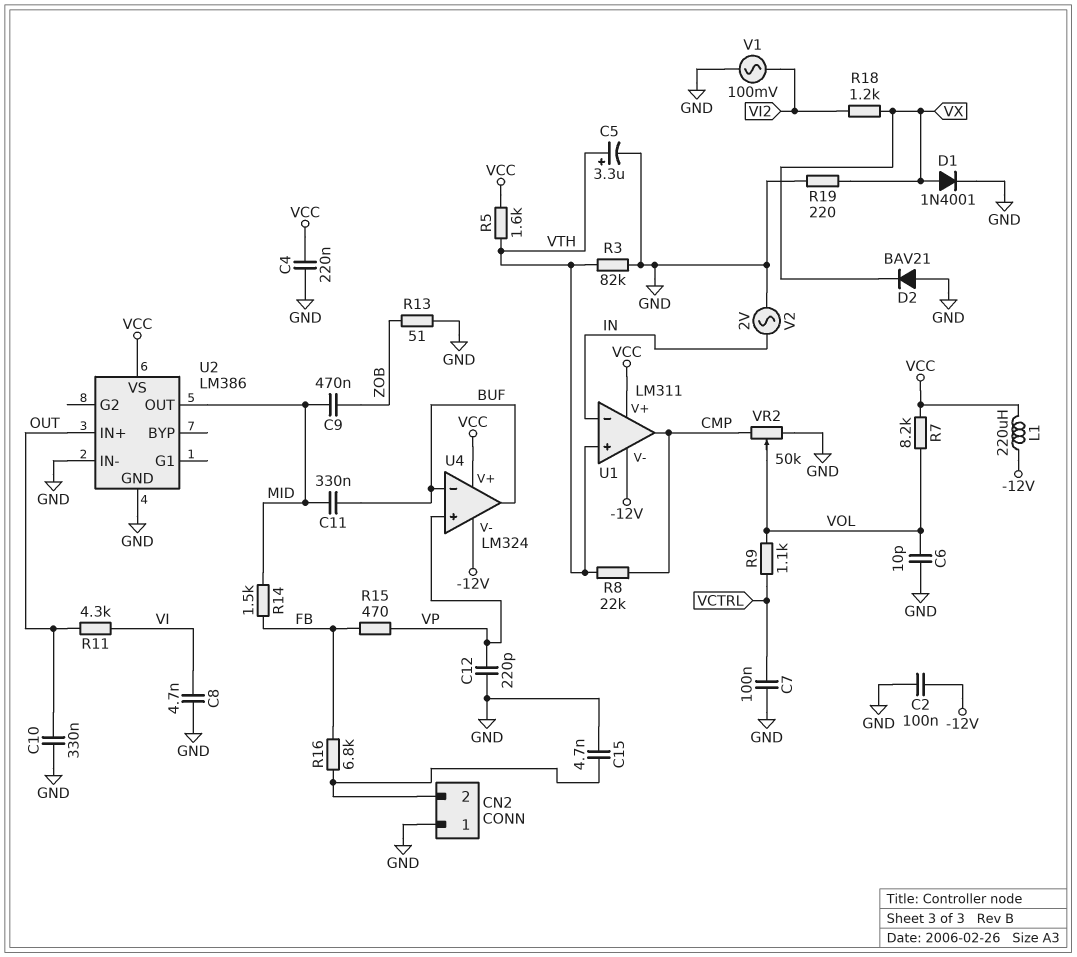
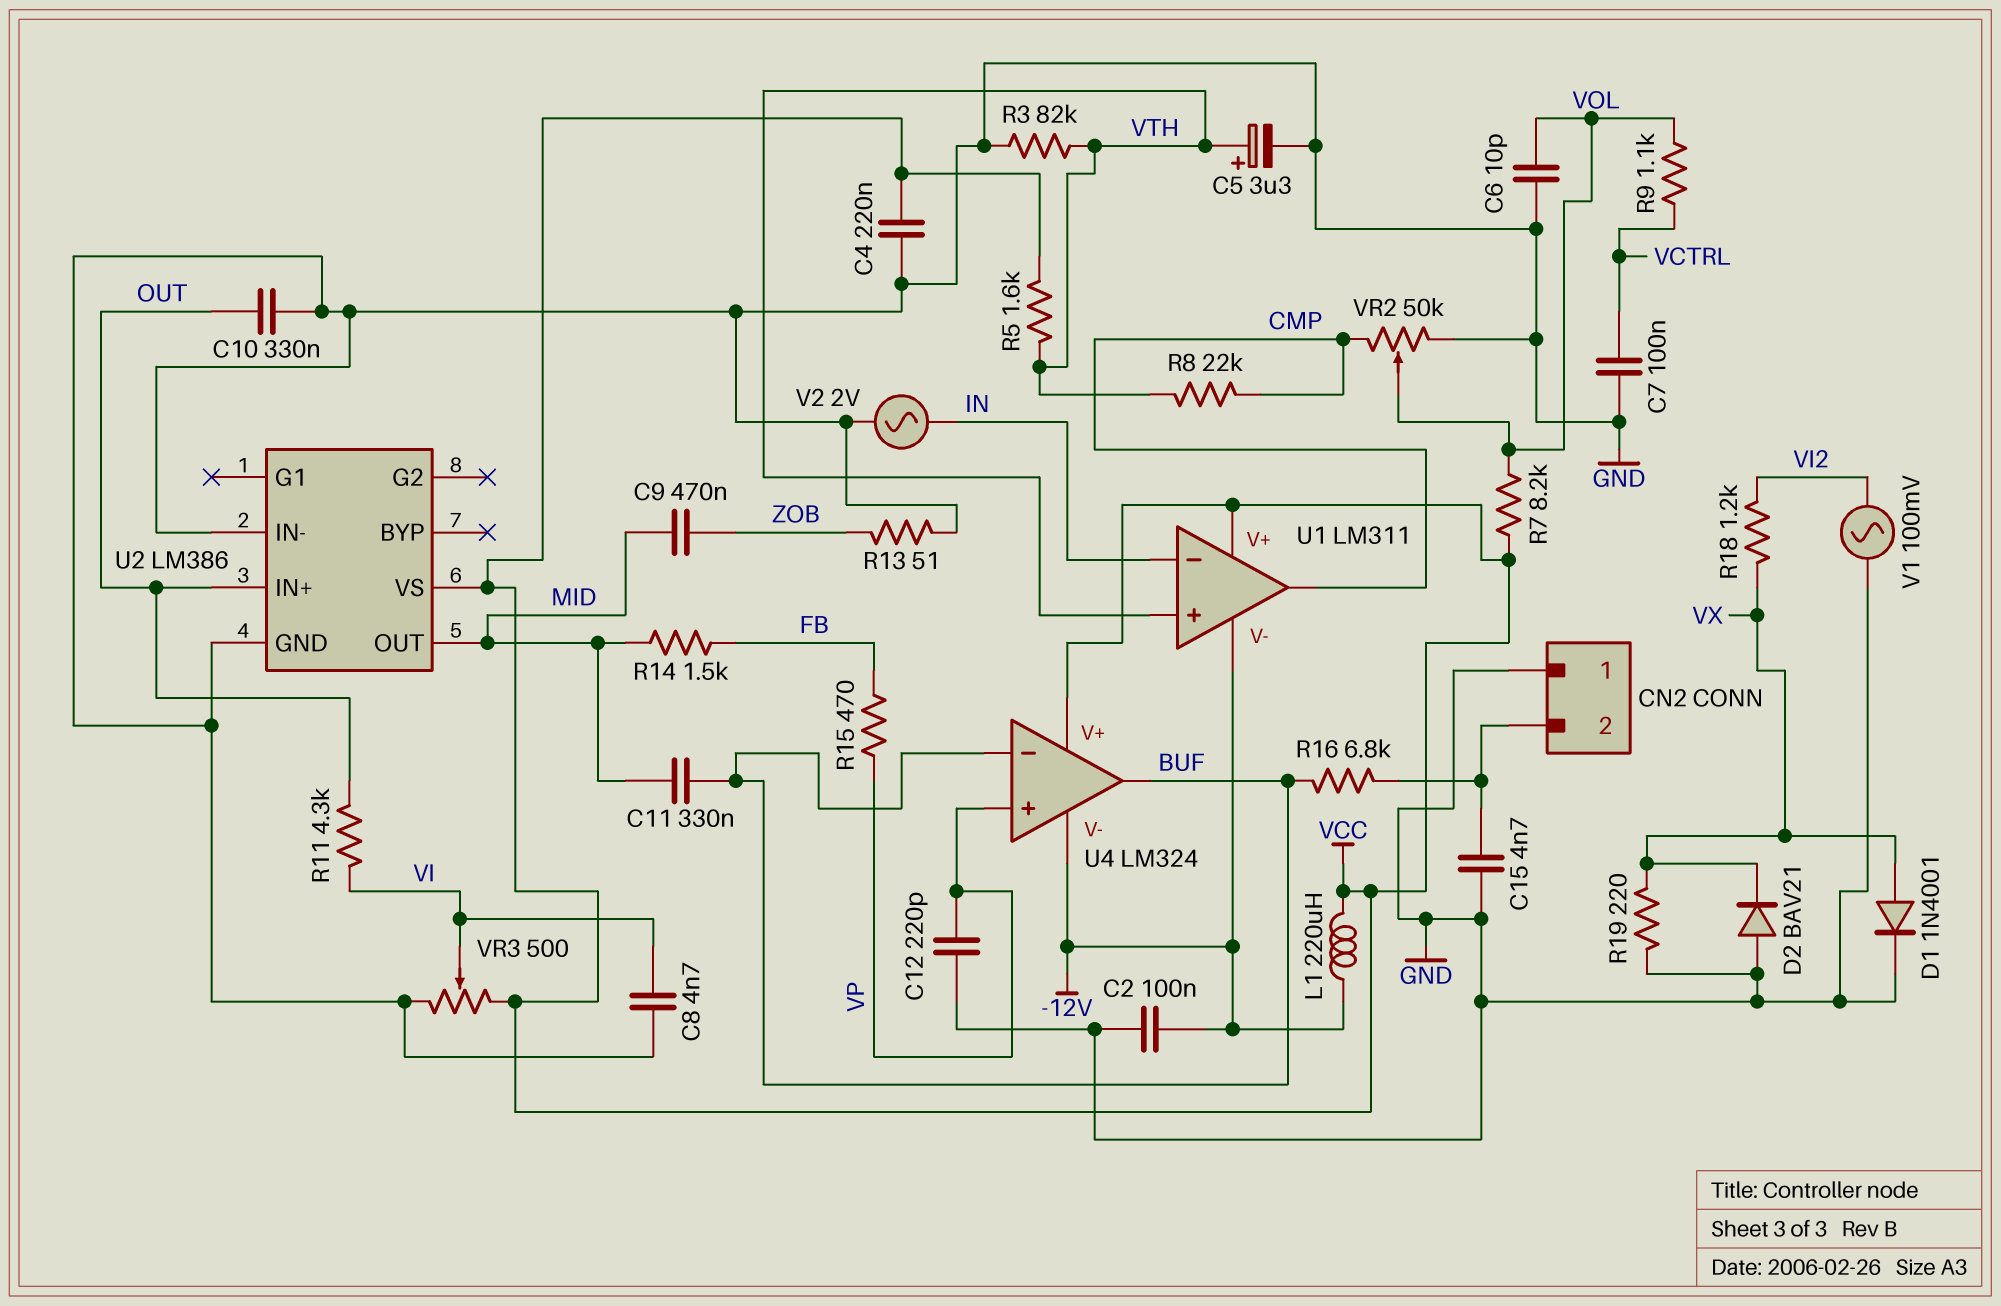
R16: 6.8k (CN2/2, FB) -> 6.8k (BUF, CN2/2)
VR3: none -> 500 (GND, VCC, wiper VI)

